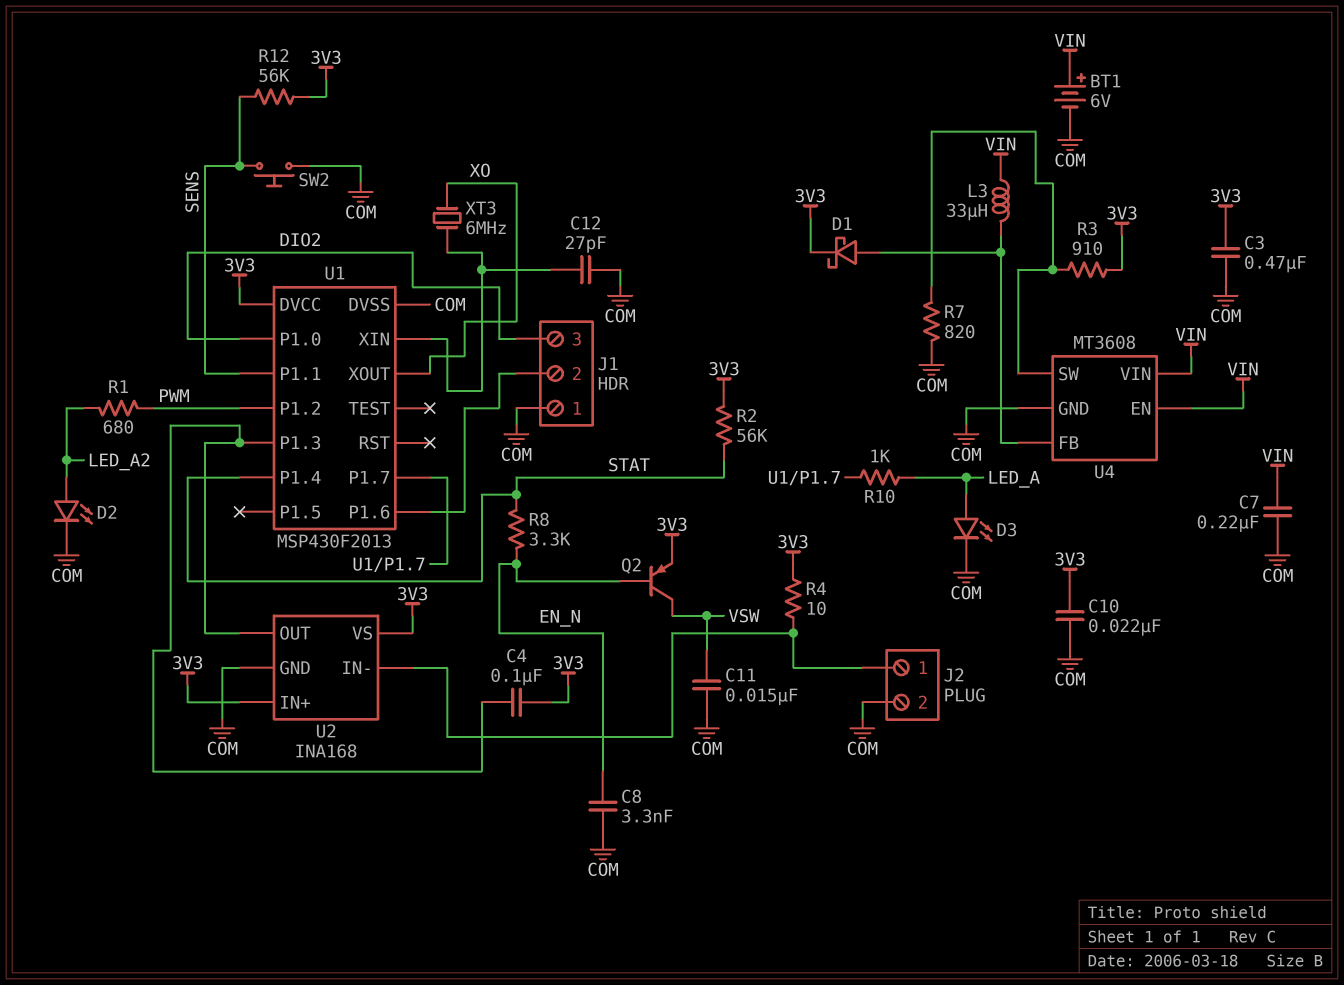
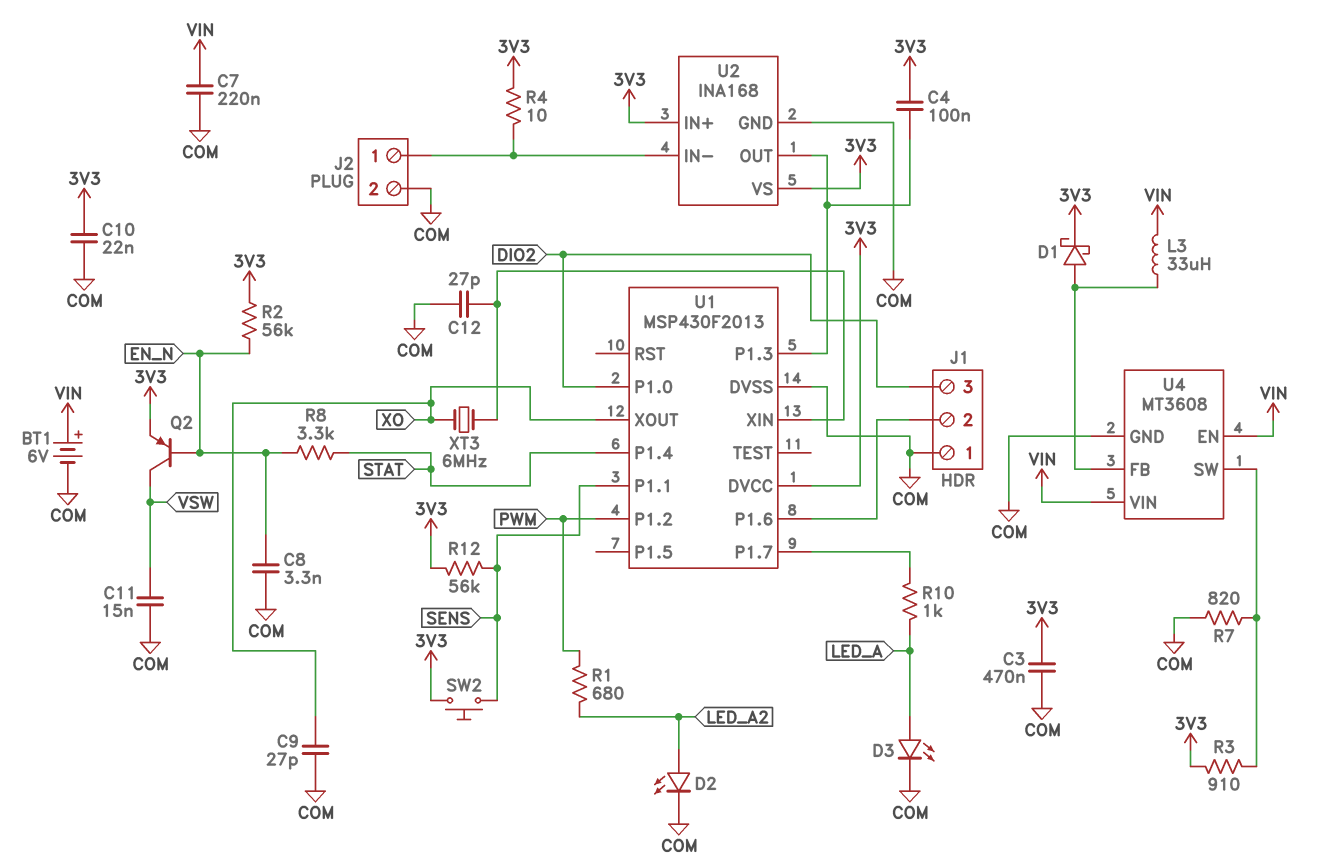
C9: none -> 27pF (COM, XO)
R2: 56k (3V3, STAT) -> 56k (3V3, EN_N)
SW2: button (COM, SENS) -> button (3V3, SENS)

